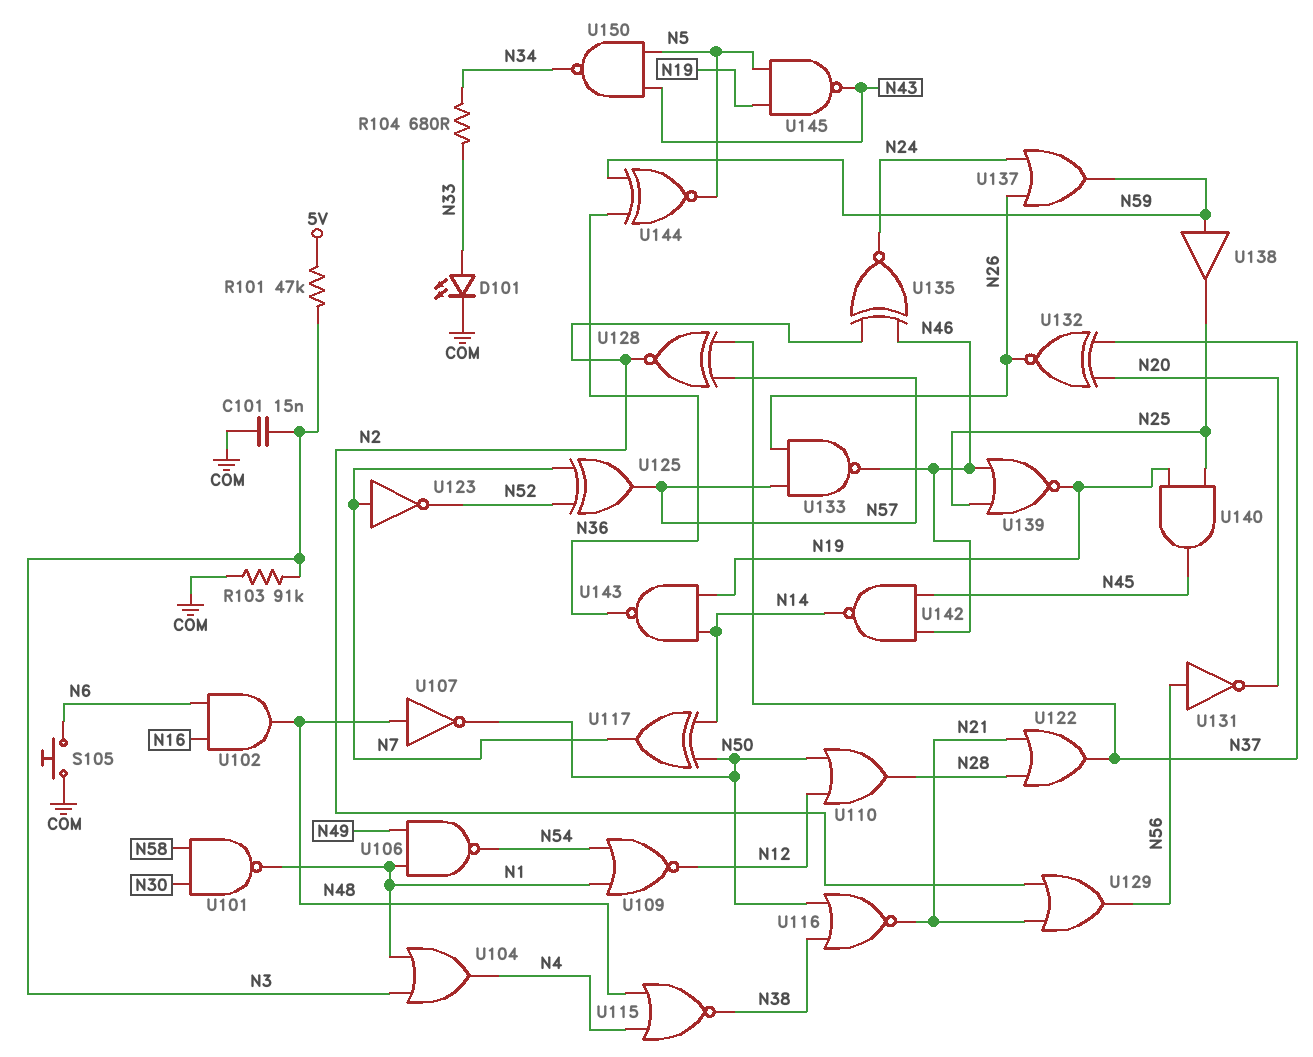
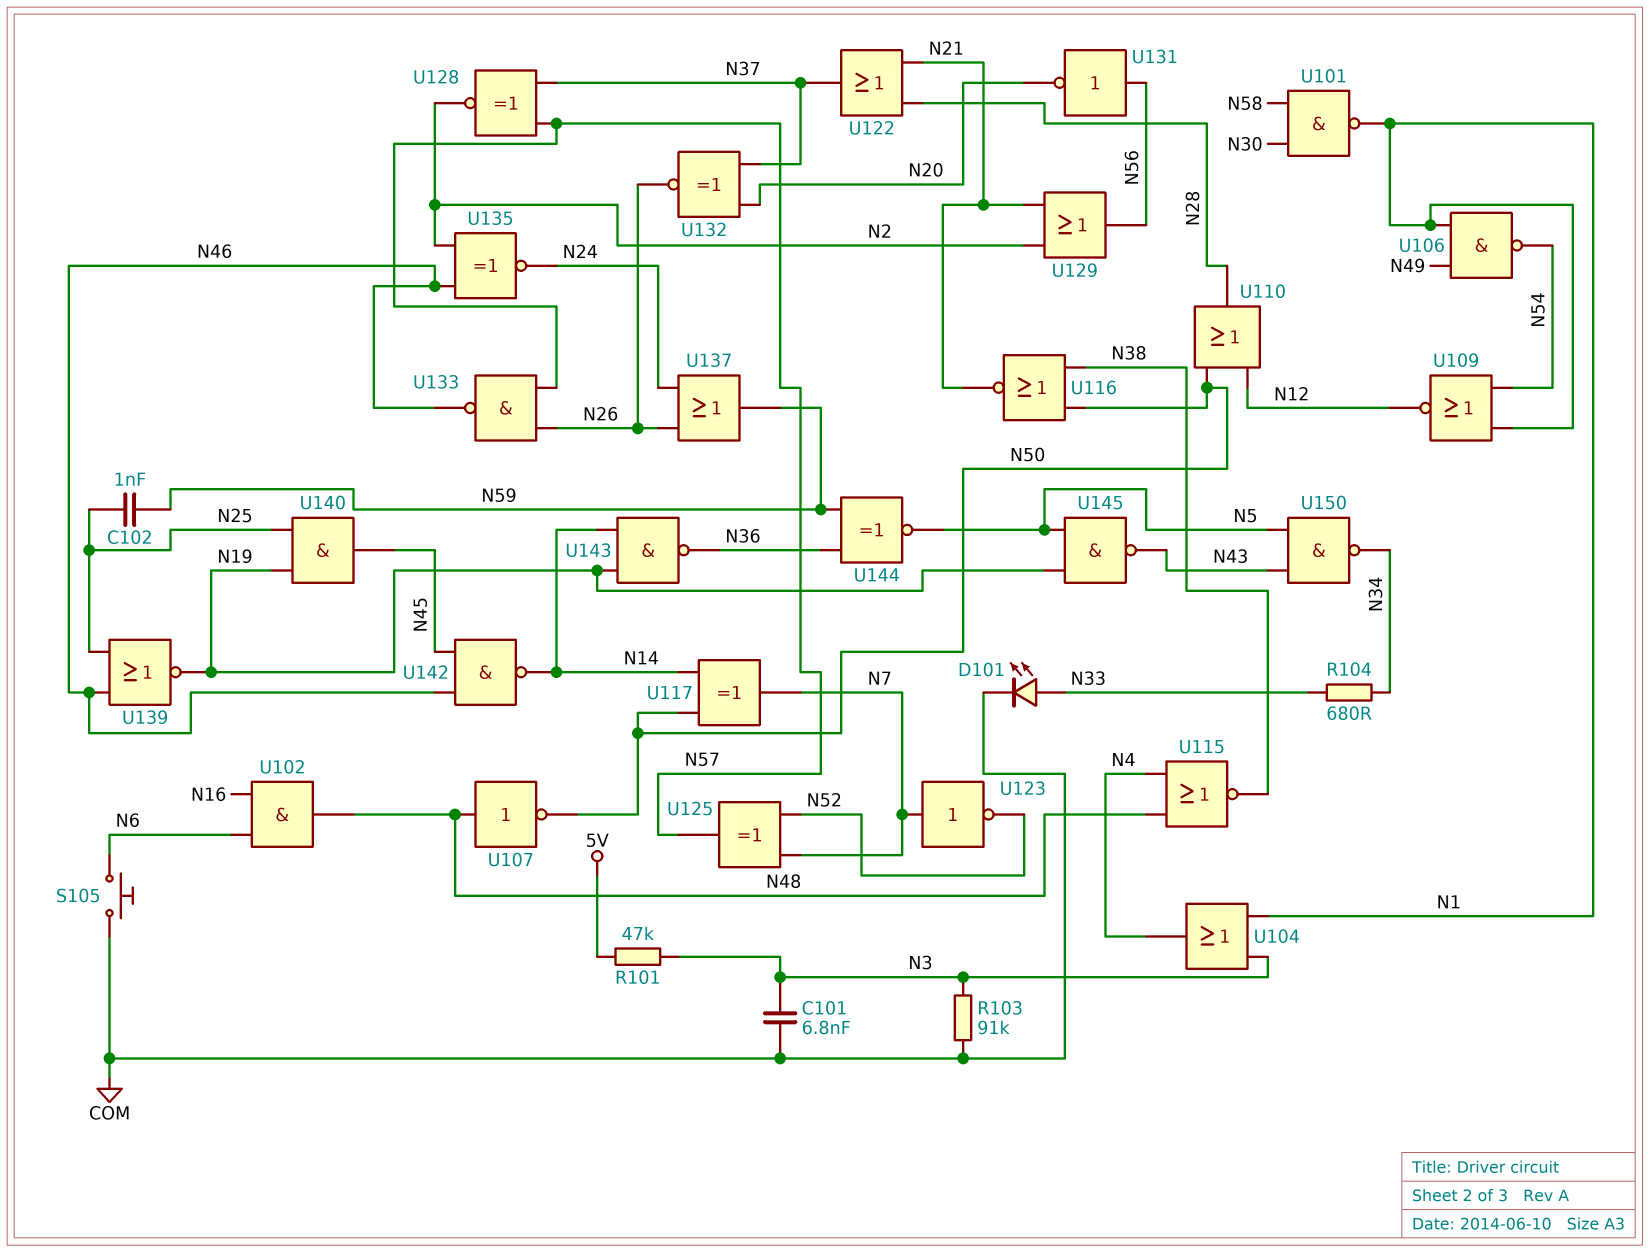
C101: 15nF (COM, N3) -> 6.8nF (COM, N3)
C102: none -> 1nF (N25, N59)
U138: buffer (in N59, out N25) -> none

